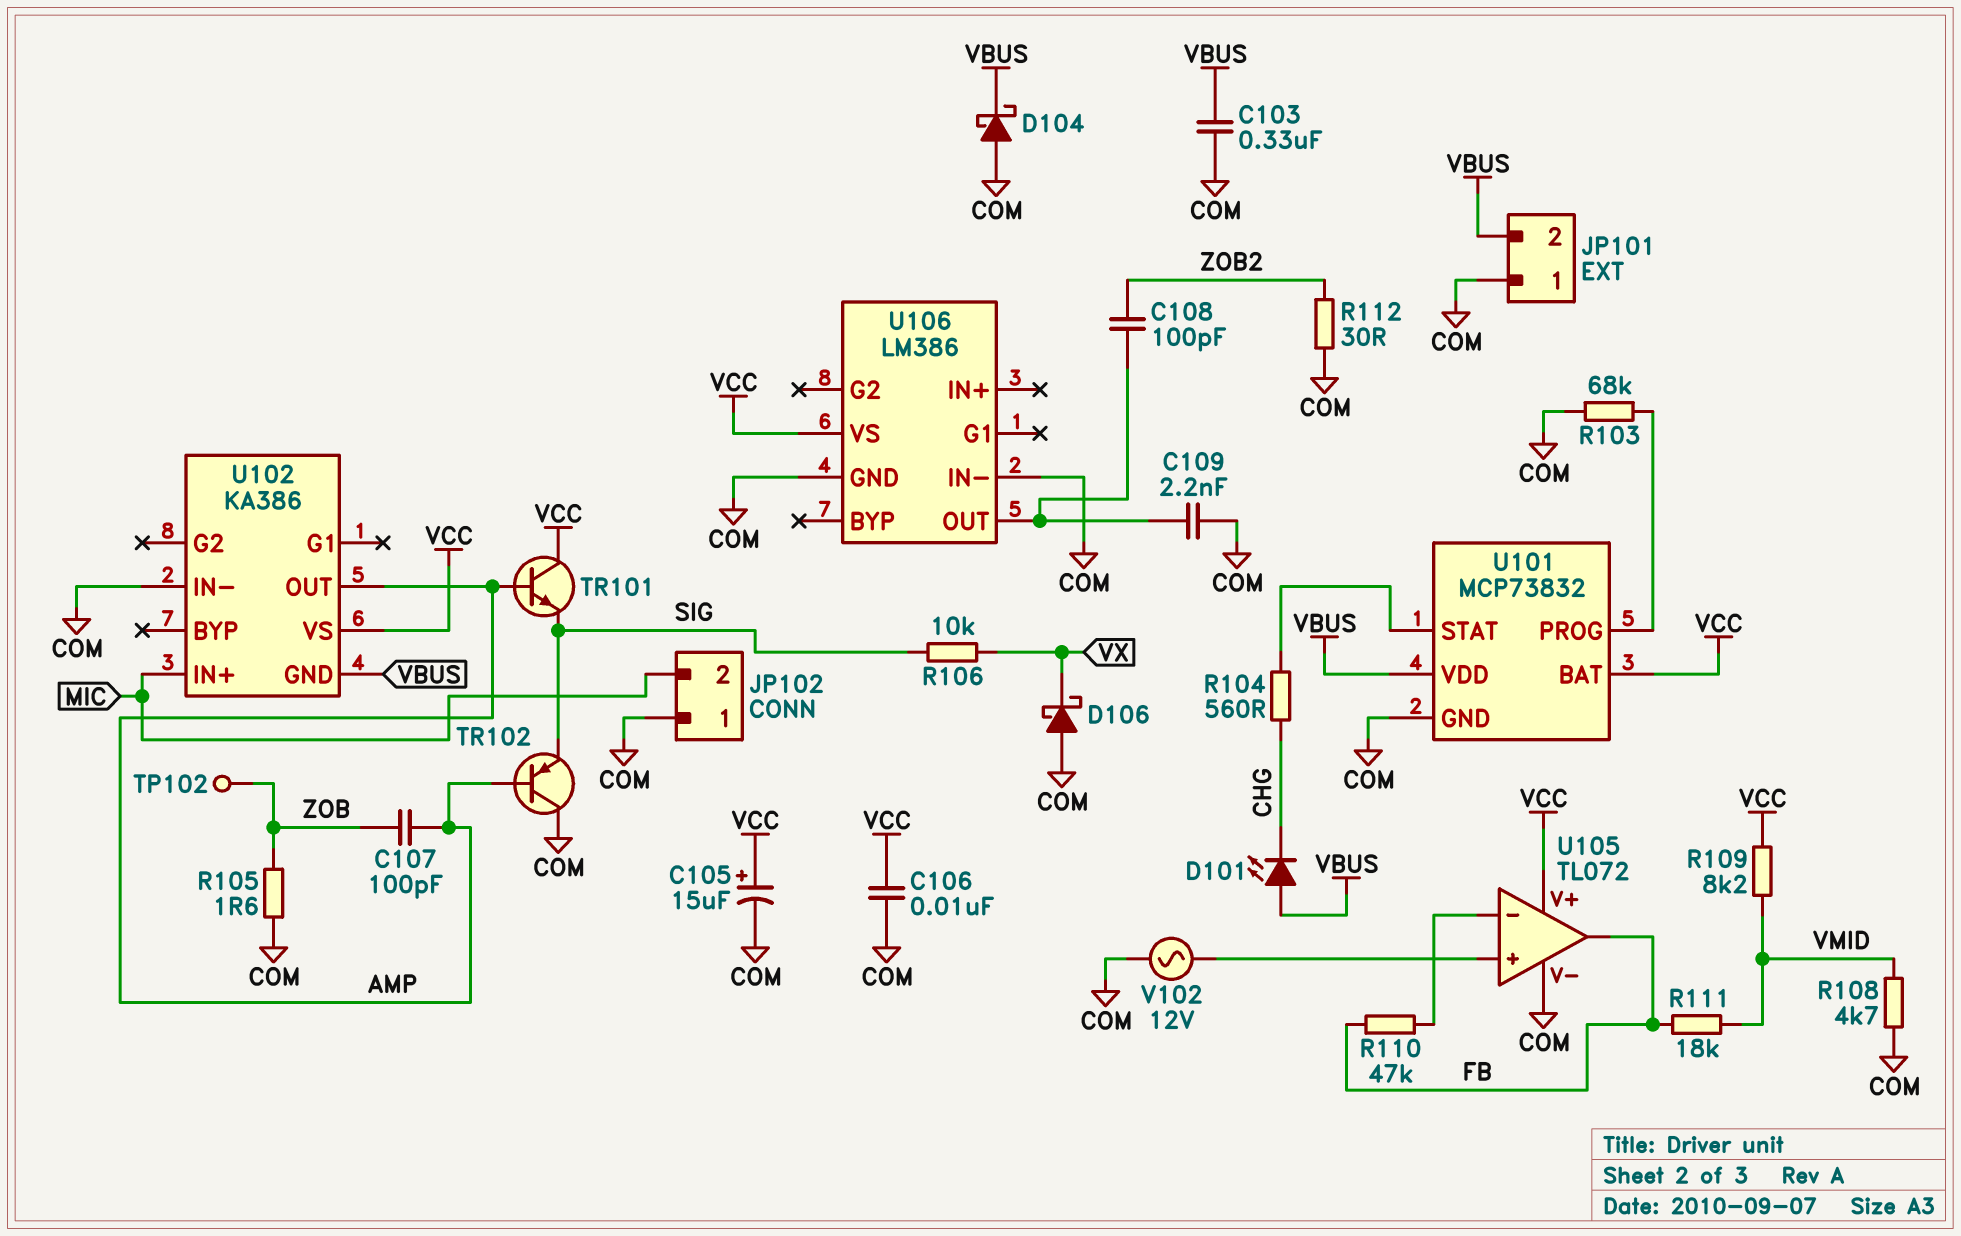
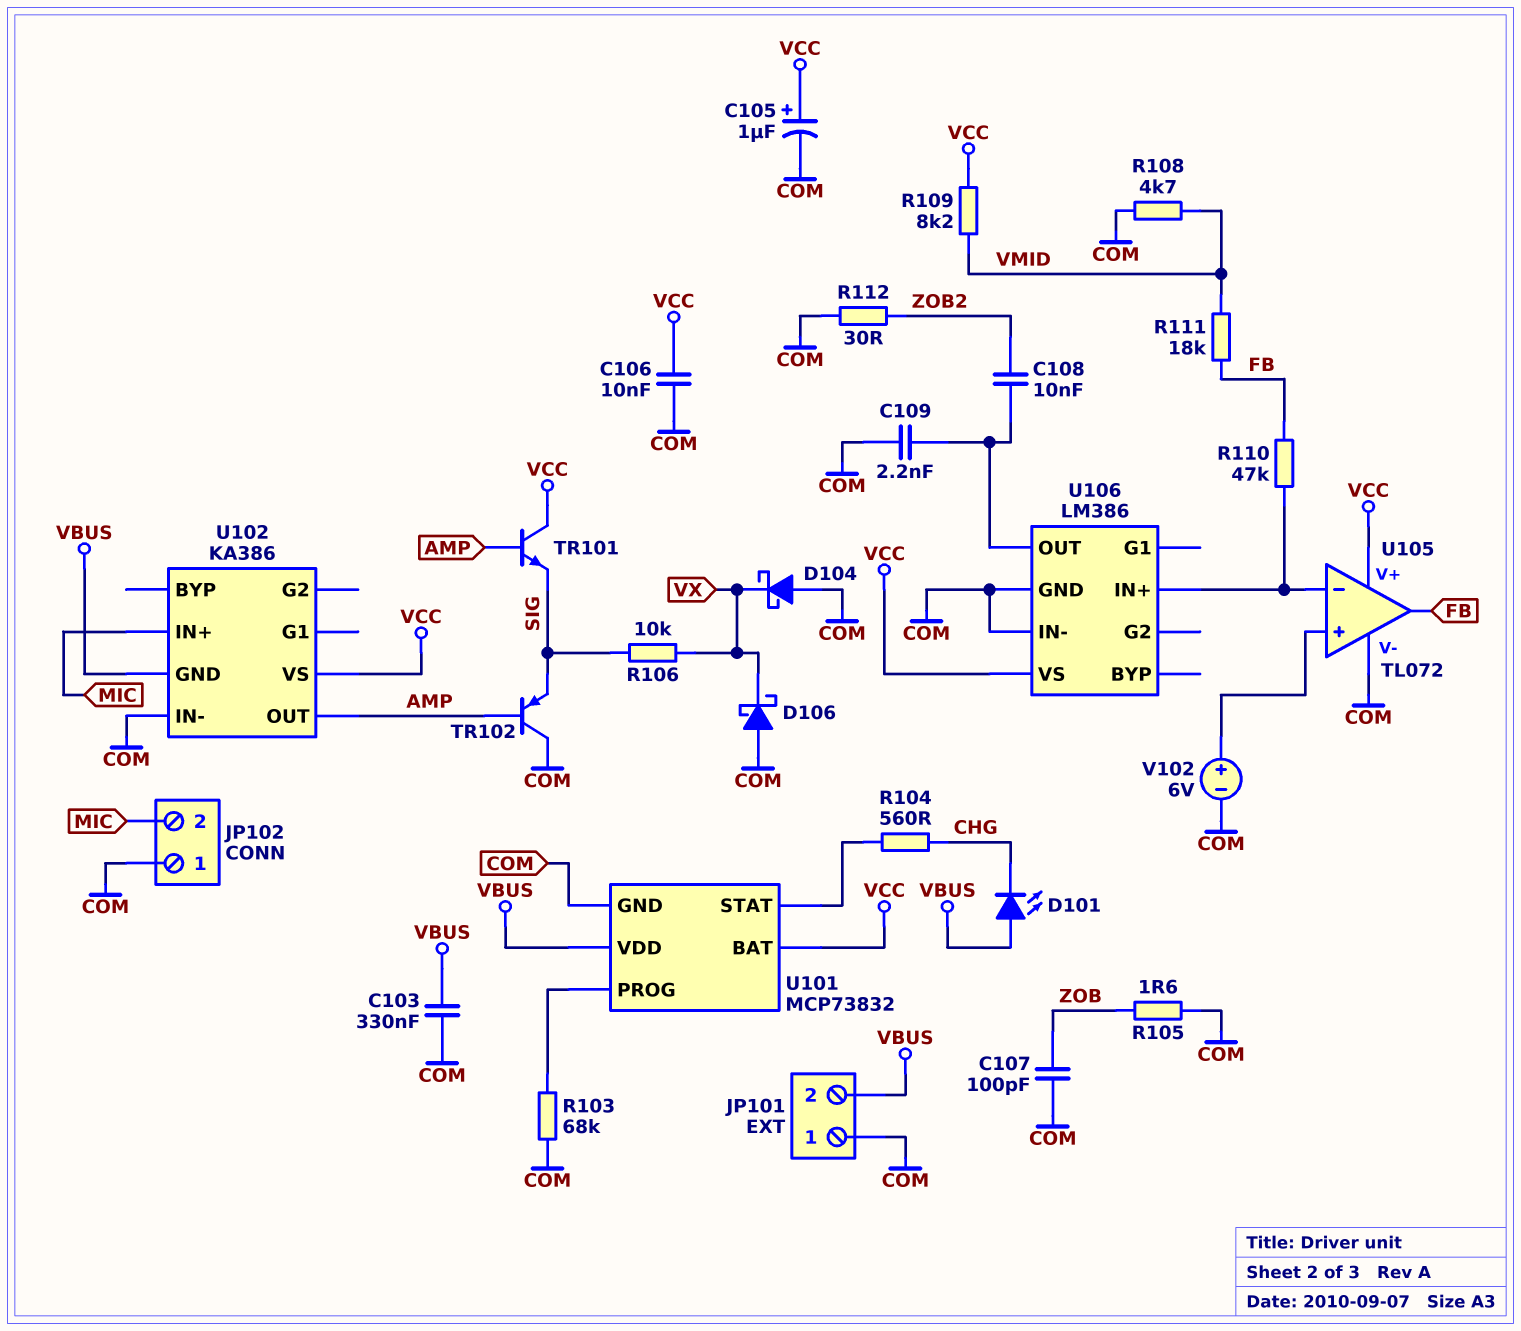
C105: 15uF (plus VCC, minus COM) -> 1uF (plus VCC, minus COM)
C107: 100pF (AMP, ZOB) -> 100pF (COM, ZOB)
C108: 100pF (U106/OUT, ZOB2) -> 10nF (U106/OUT, ZOB2)
D104: schottky (A COM, K VBUS) -> schottky (A COM, K VX)
TP102: test point (ZOB) -> none
U106 pin IN+: none -> U105/in-
V102: AC 12V (COM, U105/in+) -> 6V (plus U105/in+, minus COM)

